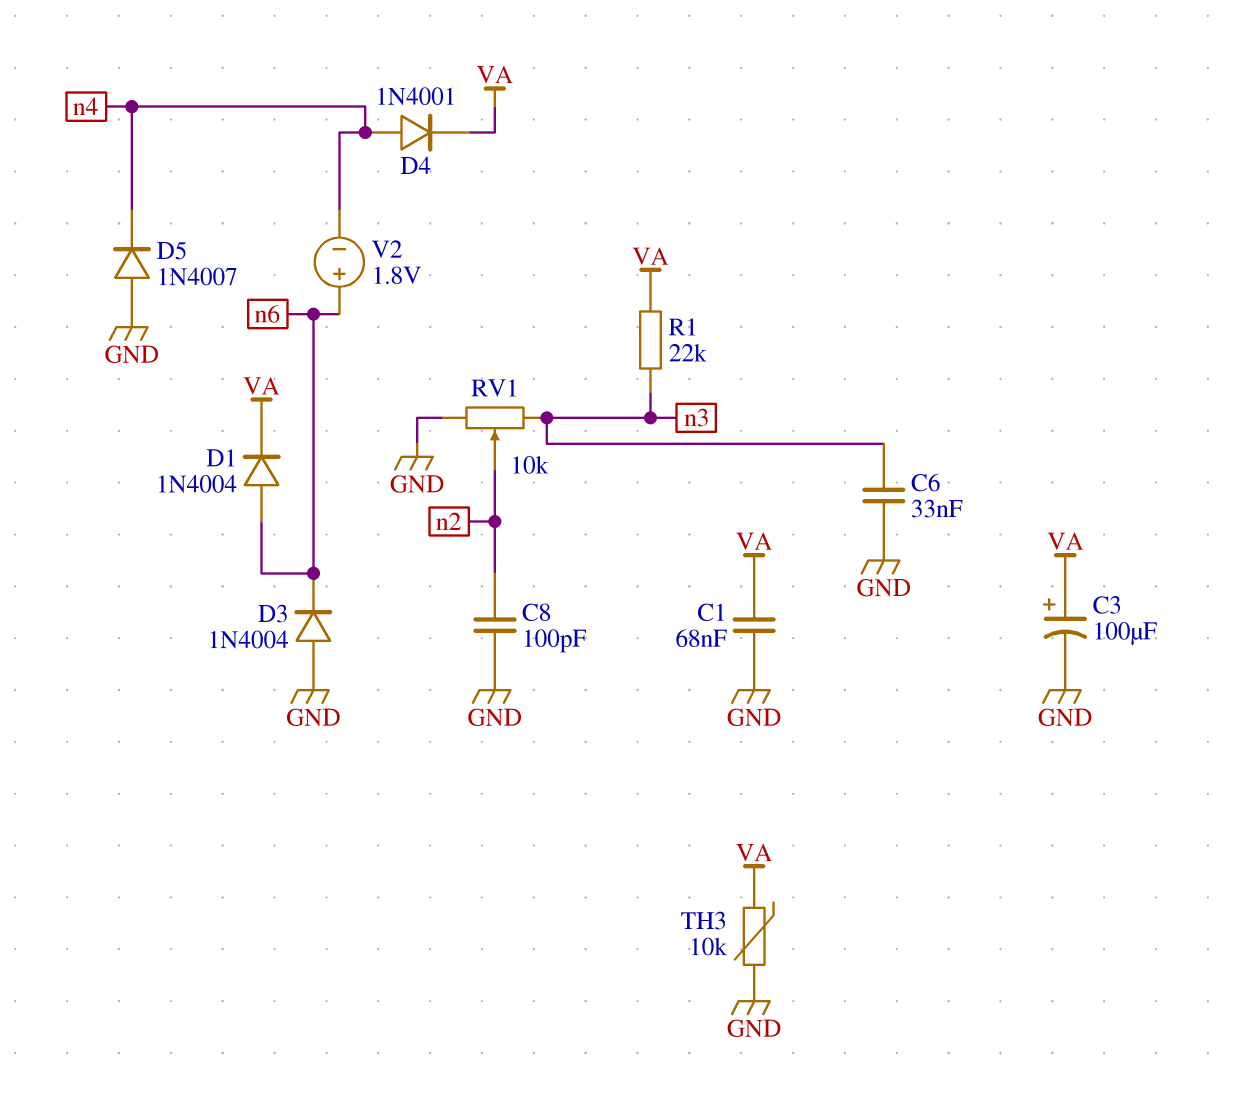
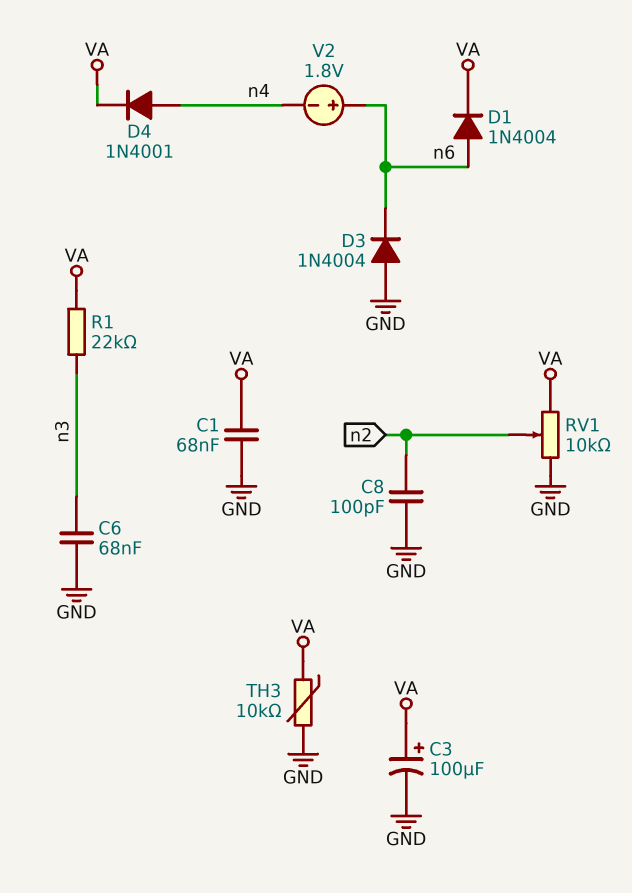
C6: 33nF (GND, n3) -> 68nF (GND, n3)
D5: diode 1N4007 (A GND, K n4) -> none
RV1: 10k (GND, n3, wiper n2) -> 10k (GND, VA, wiper n2)

